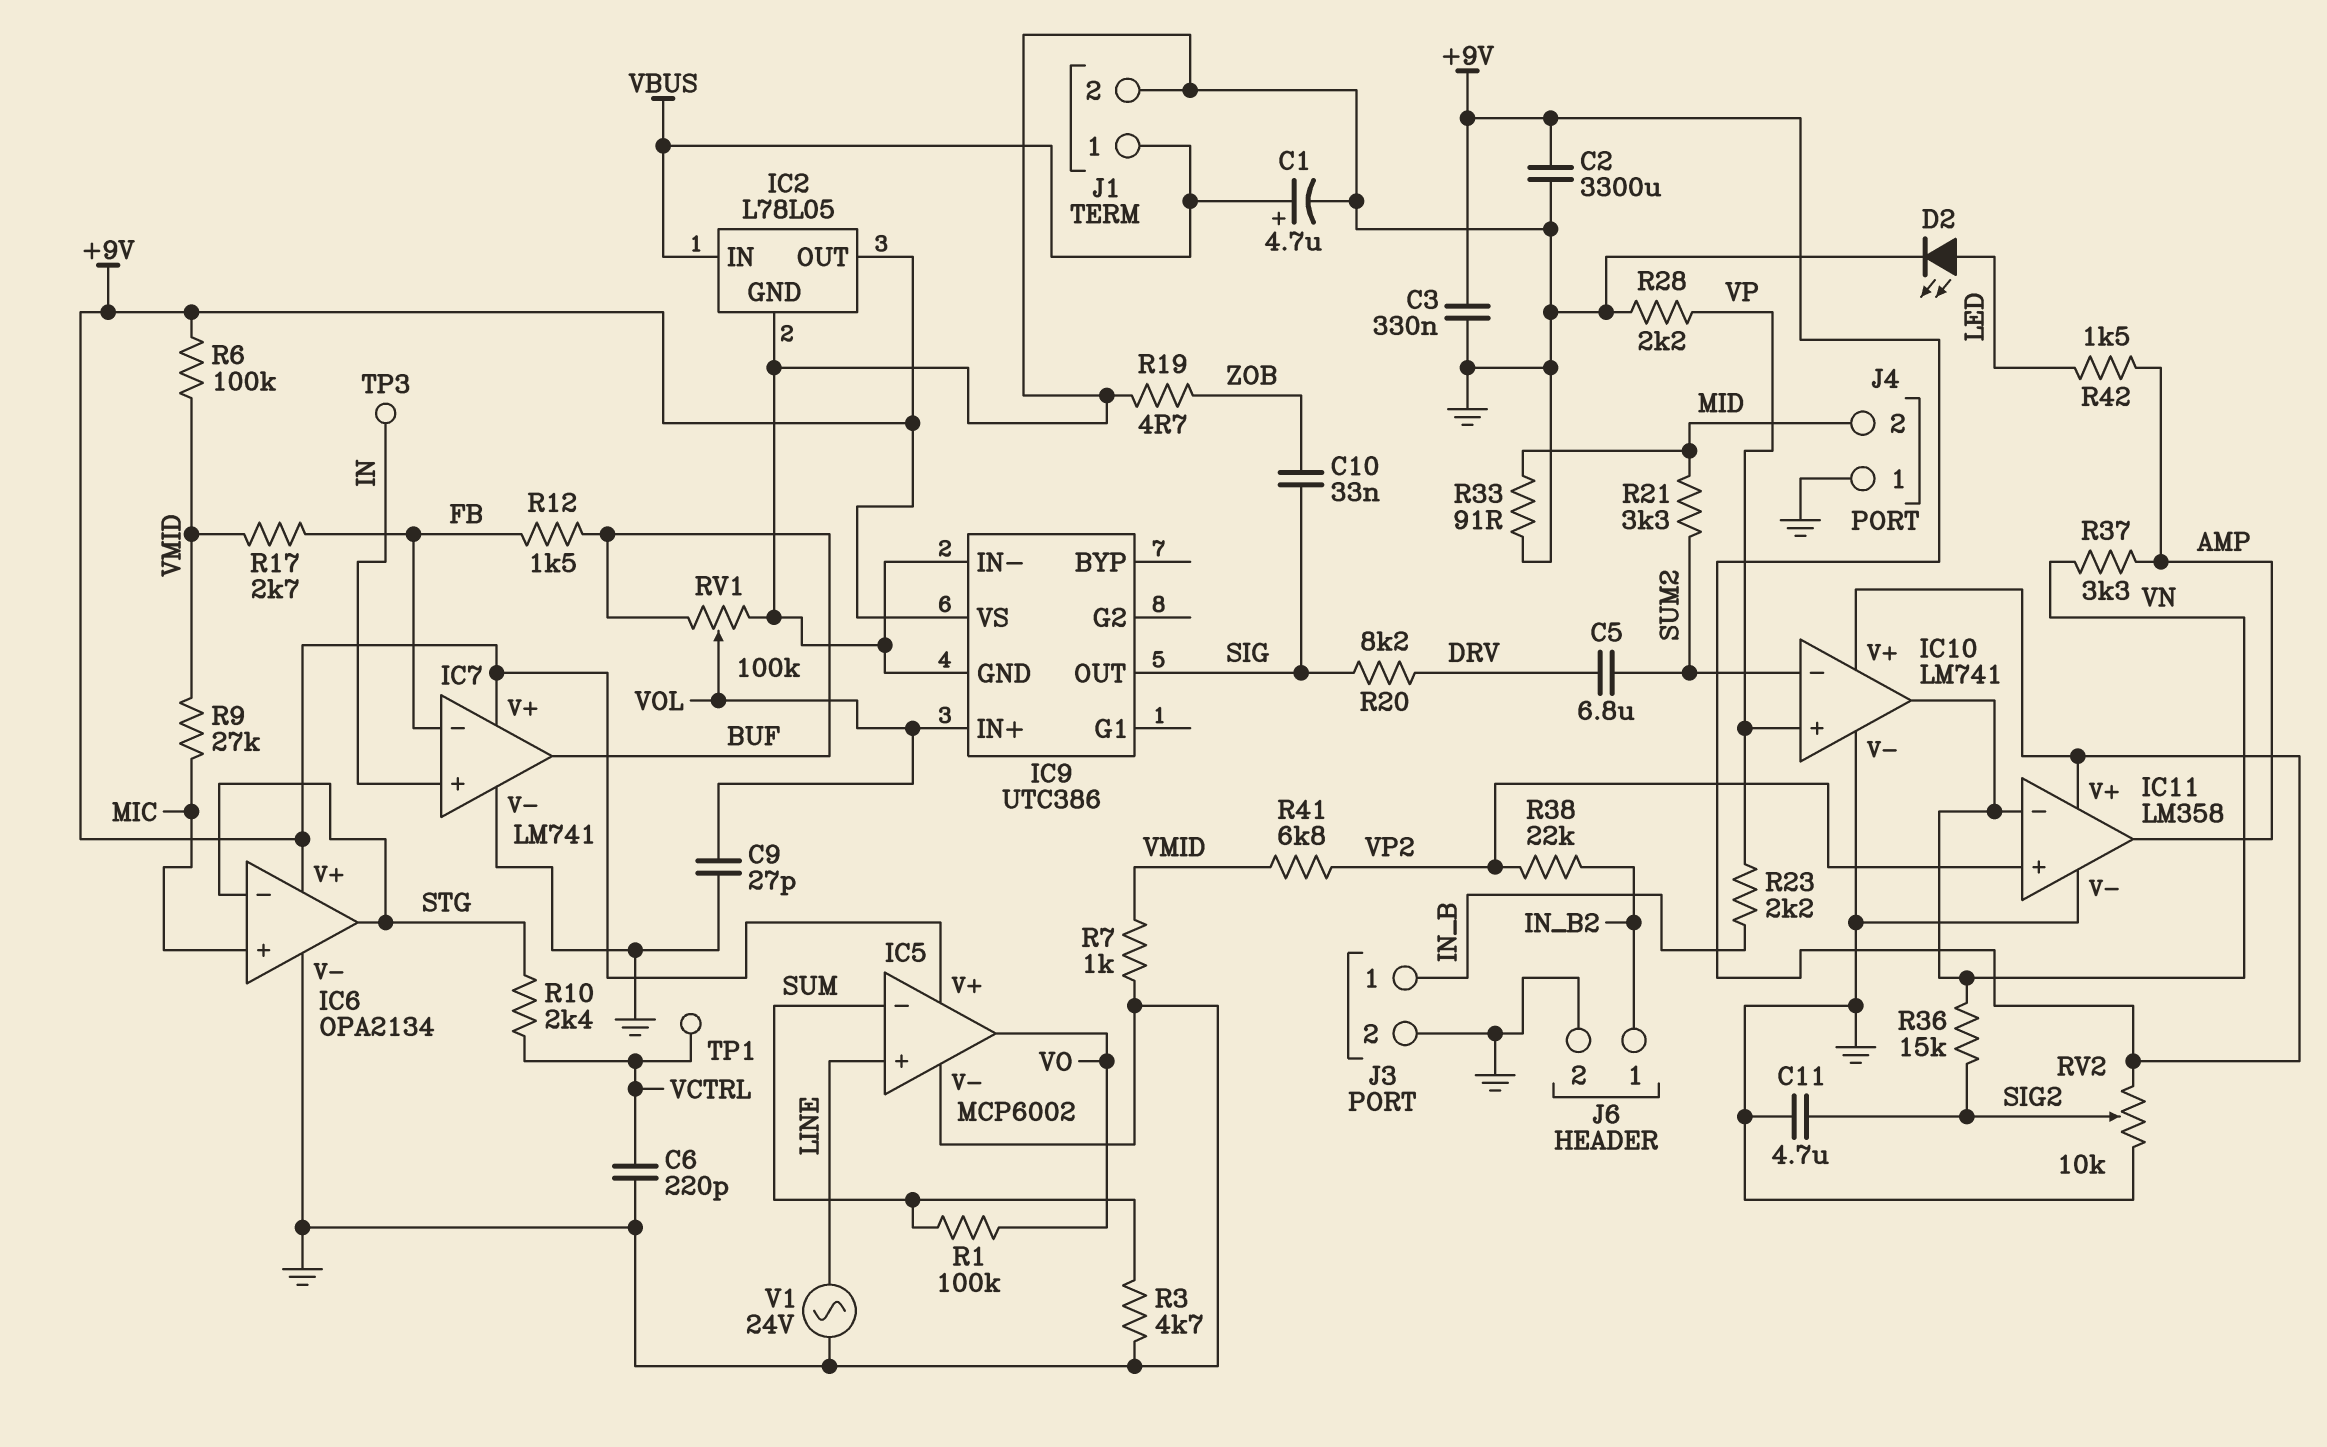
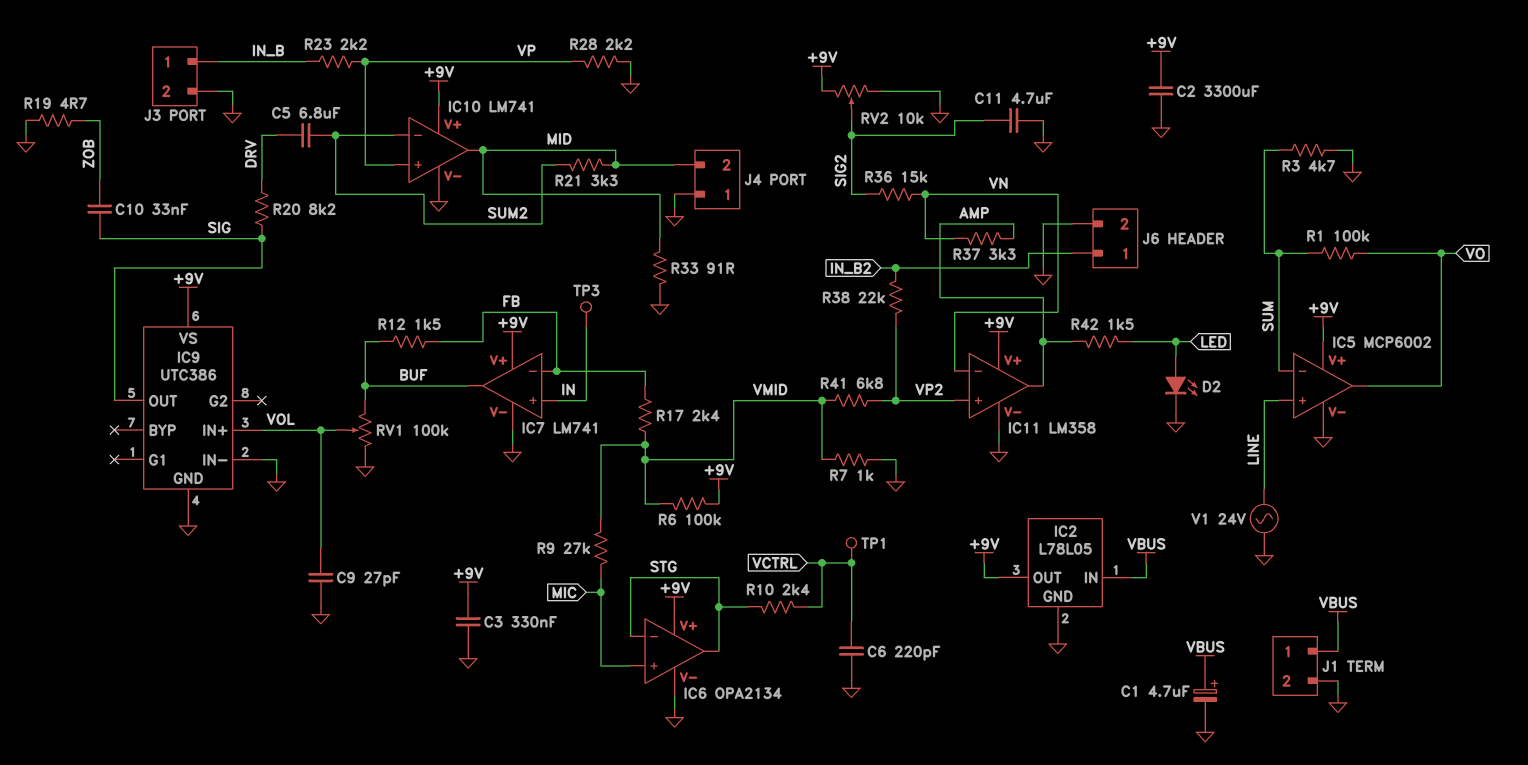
IC10 pin out: VN -> MID
R17: 2.7k (FB, VMID) -> 2.4k (FB, VMID)

